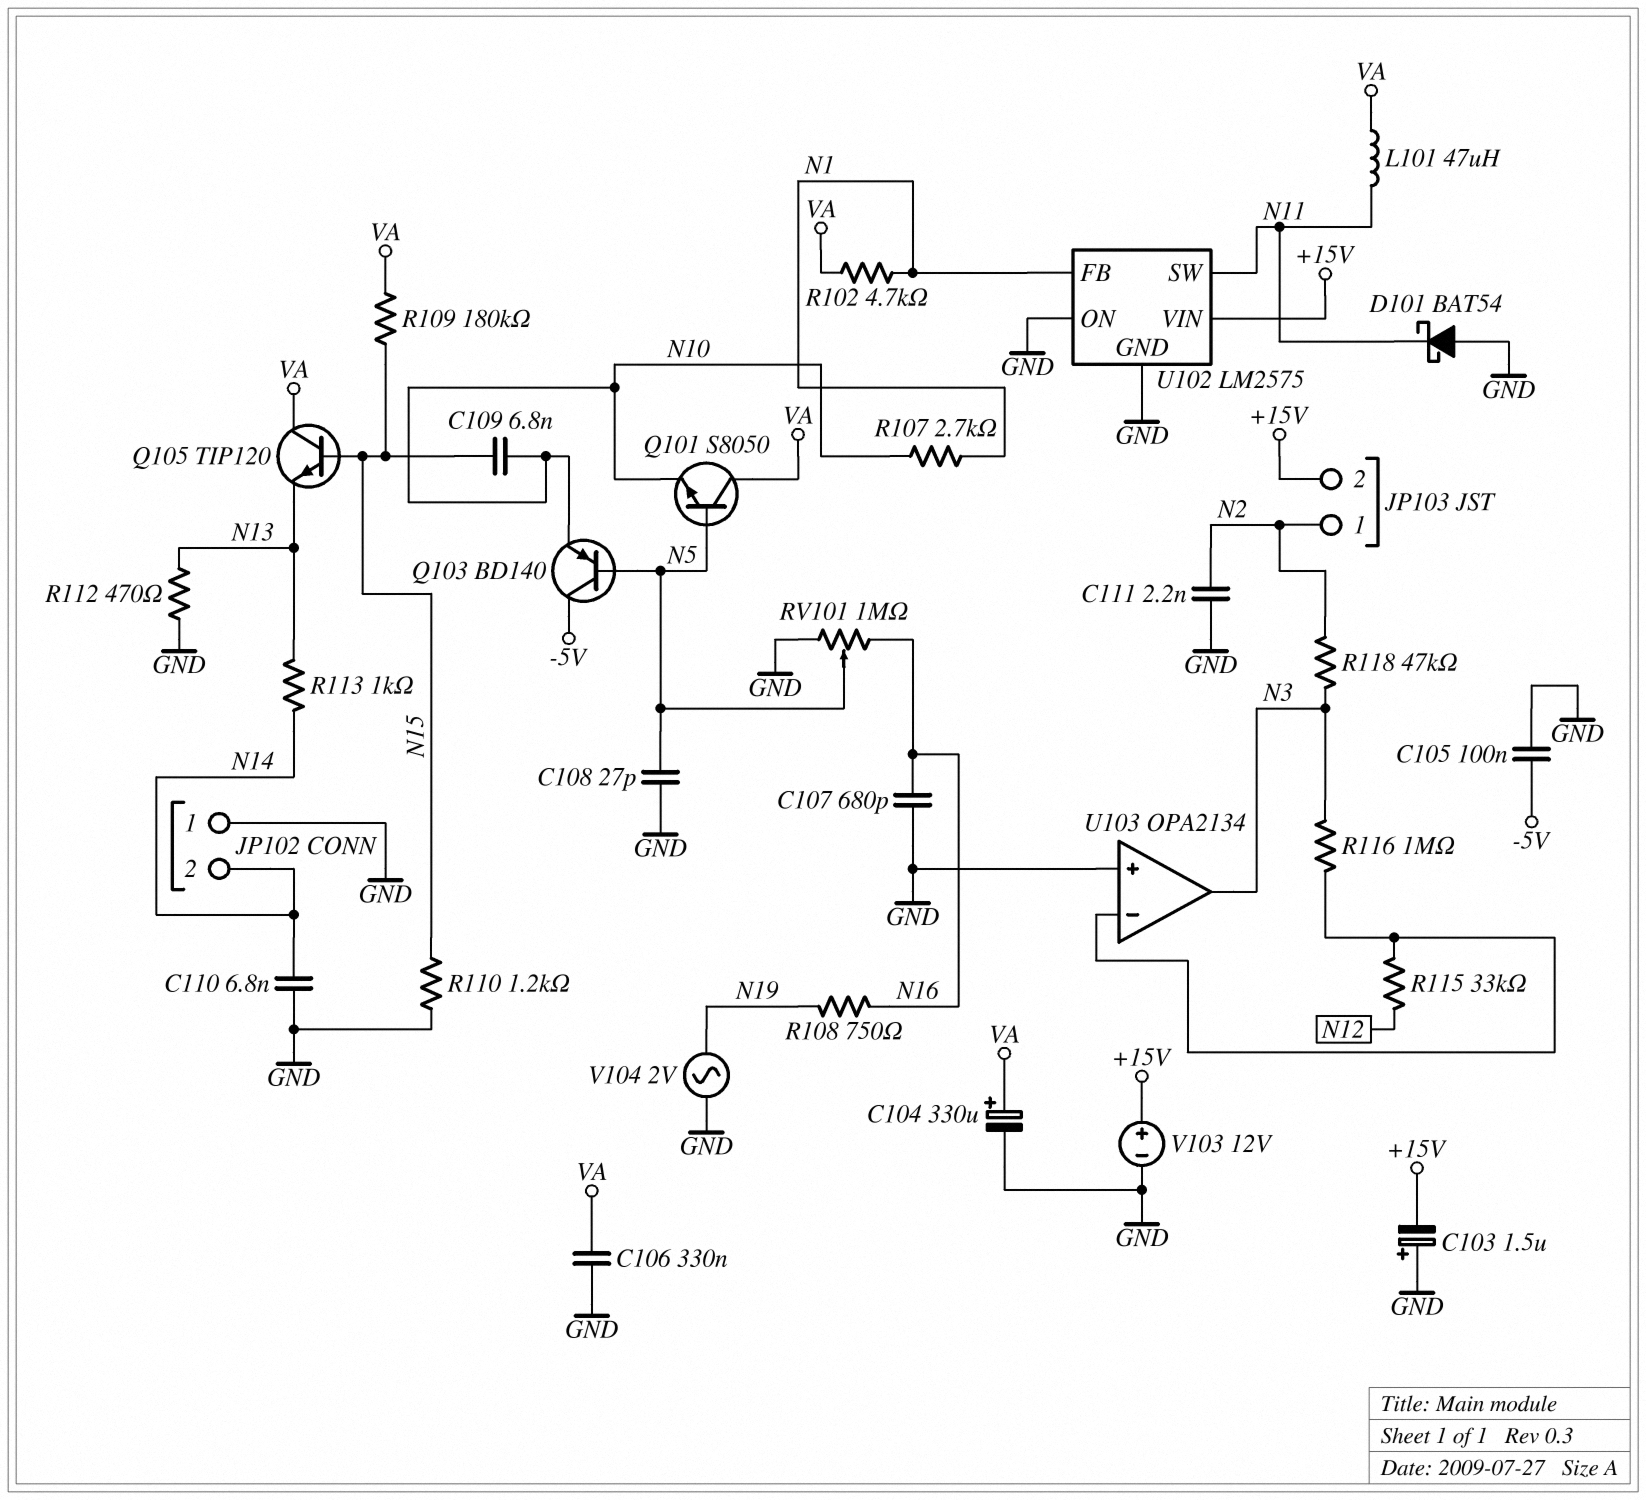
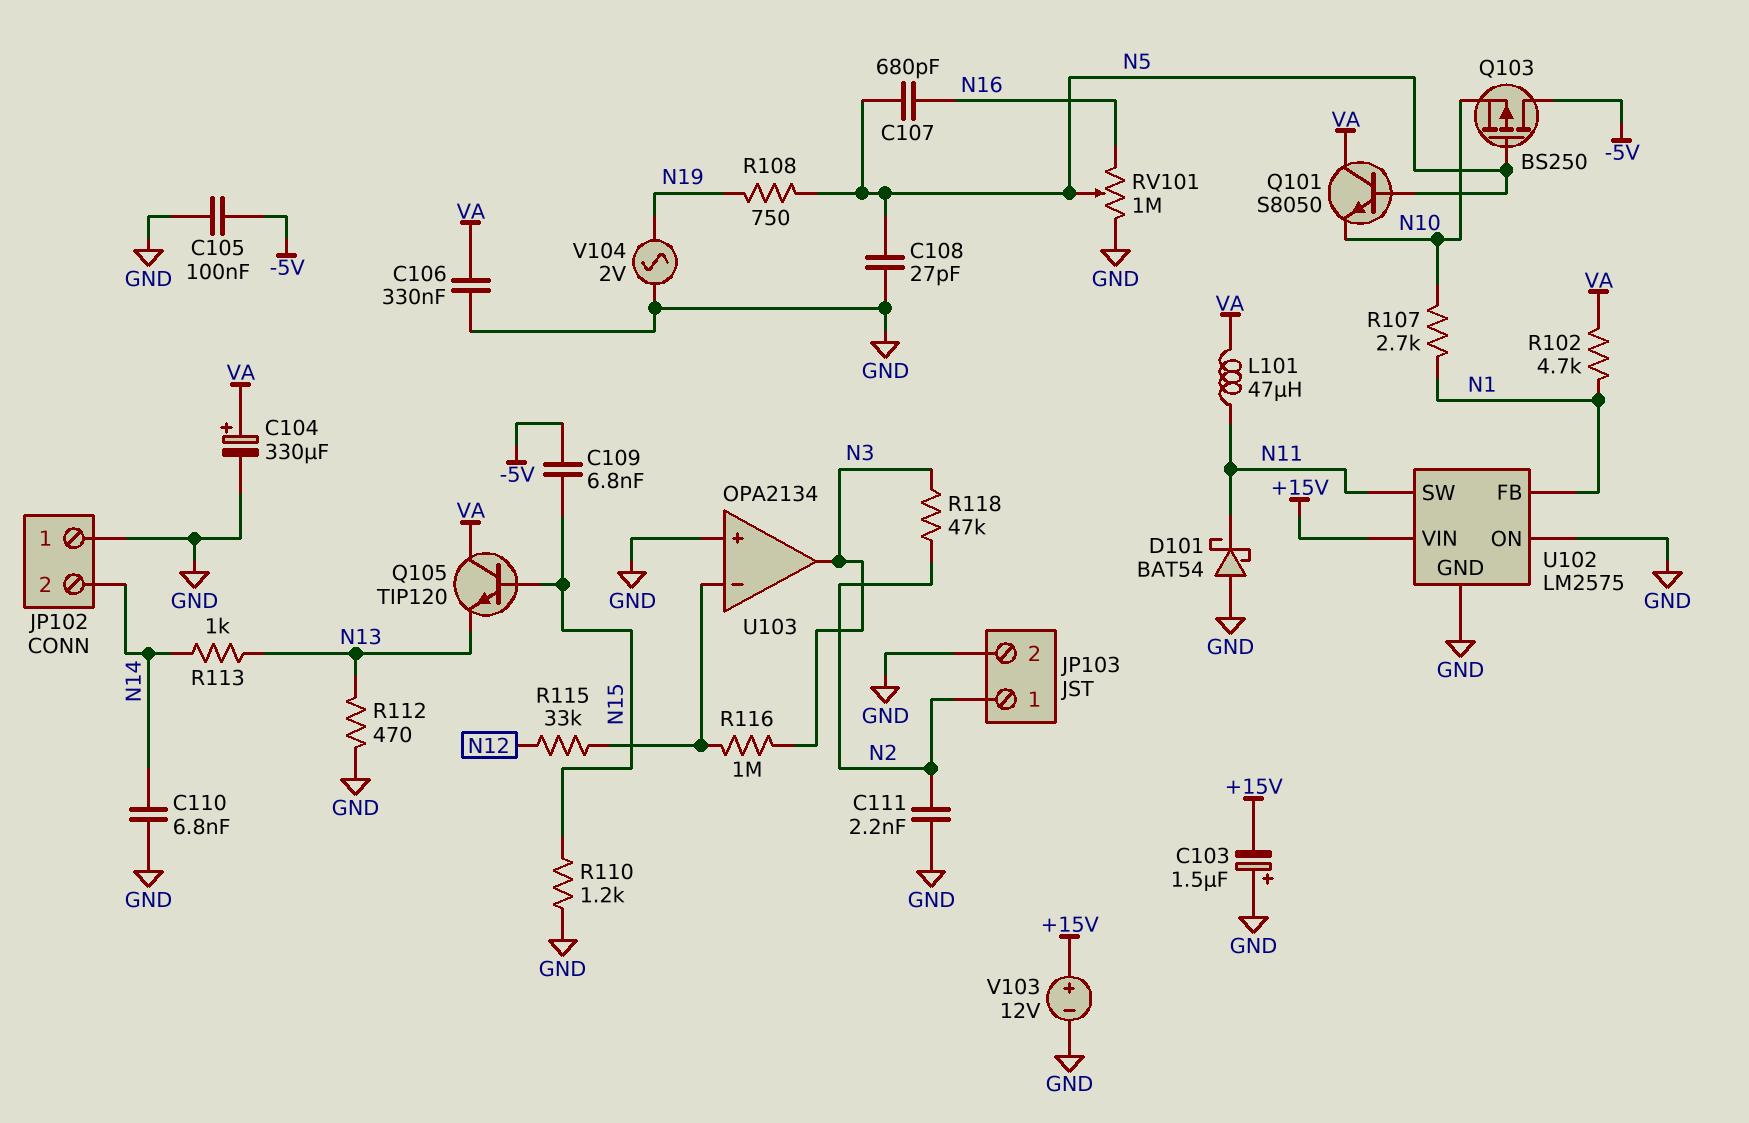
C107: 680pF (GND, N16) -> 680pF (N5, N16)
C109: 6.8nF (N10, N15) -> 6.8nF (-5V, N15)
JP103 pin 2: +15V -> GND
Q103: PNP BD140 (B N5, C -5V, E N10) -> PMOS BS250 (G N5, D -5V, S N10)
R108: 750 (N16, N19) -> 750 (N5, N19)
R109: 180k (N15, VA) -> none

